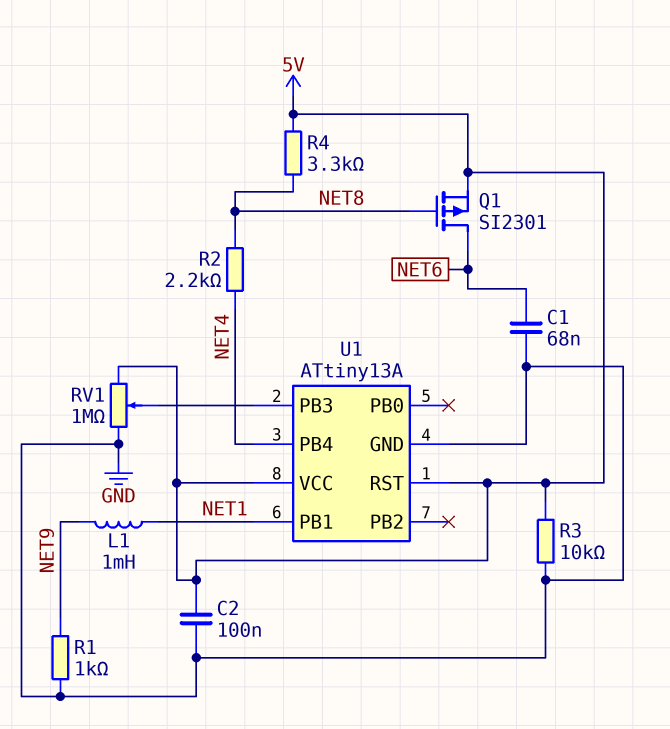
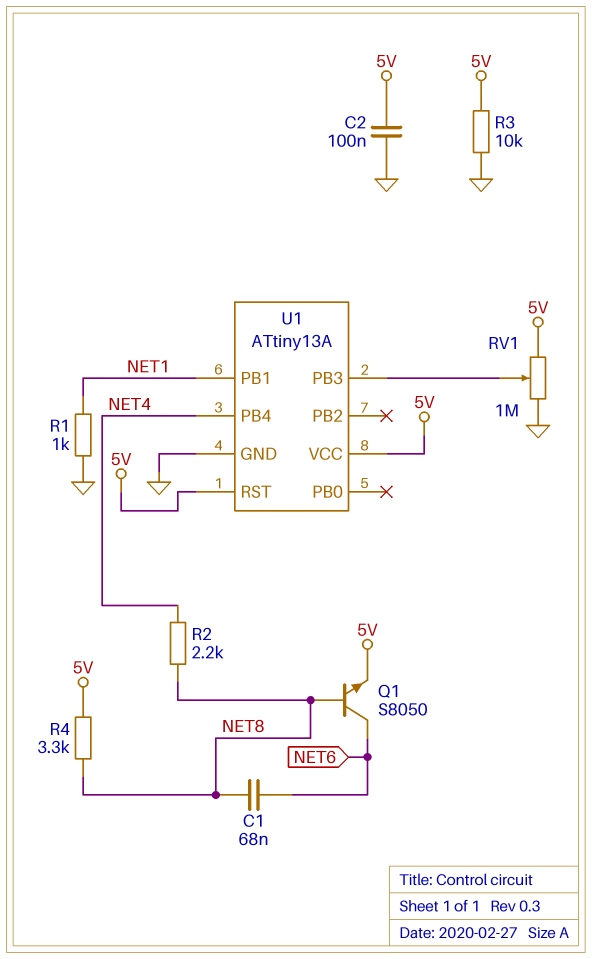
C1: 68nF (GND, NET6) -> 68nF (NET6, NET8)
L1: 1mH (NET1, NET9) -> none
Q1: PMOS SI2301 (G NET8, D NET6, S 5V) -> NPN S8050 (B NET8, C NET6, E 5V)
R1: 1k (GND, NET9) -> 1k (GND, NET1)

